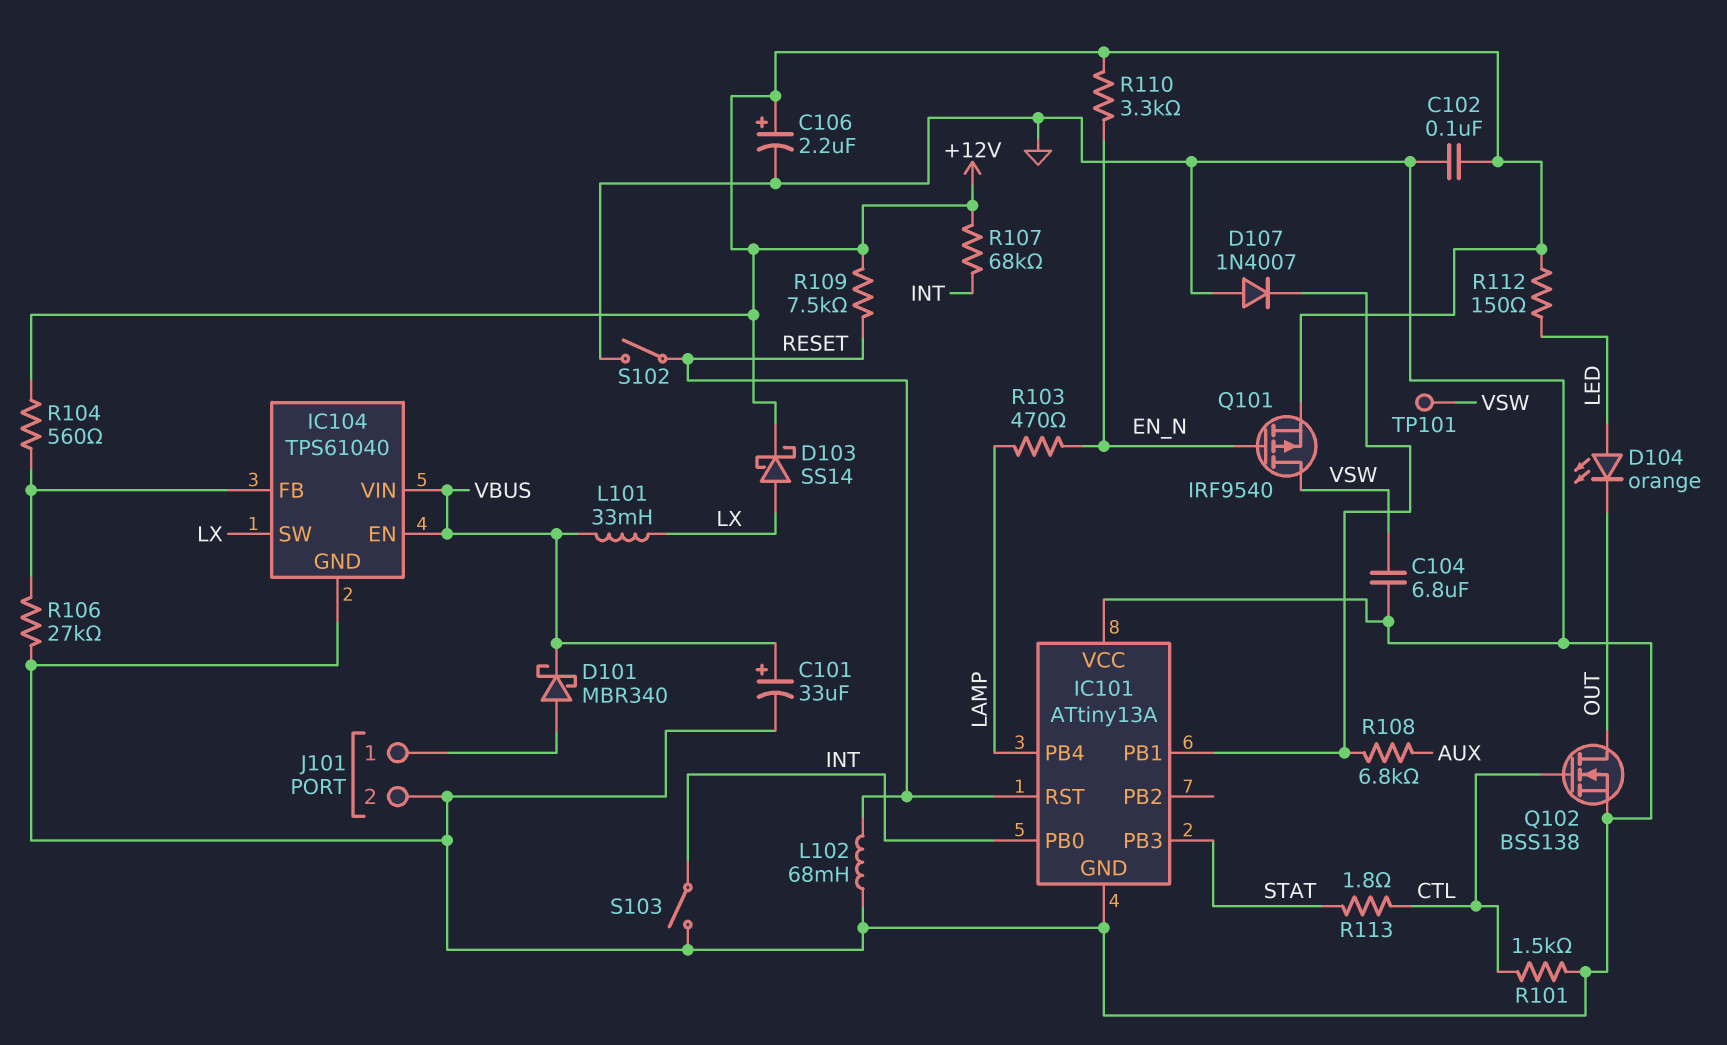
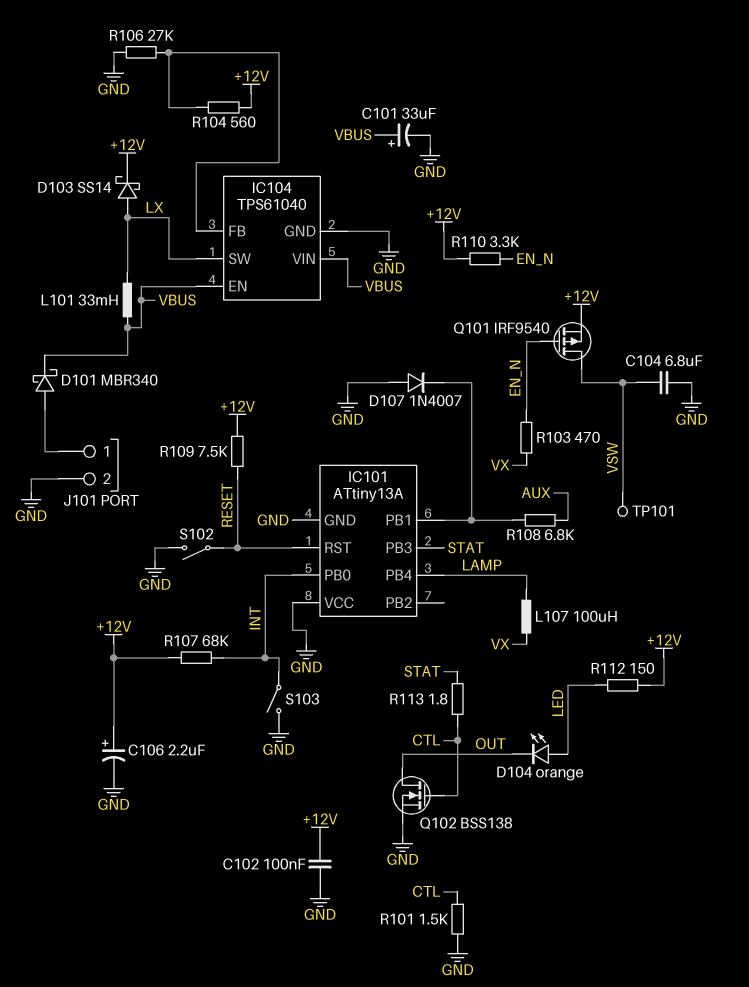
L102: 68mH (GND, RESET) -> none
L107: none -> 100uH (LAMP, VX)
R103: 470 (EN_N, LAMP) -> 470 (EN_N, VX)

